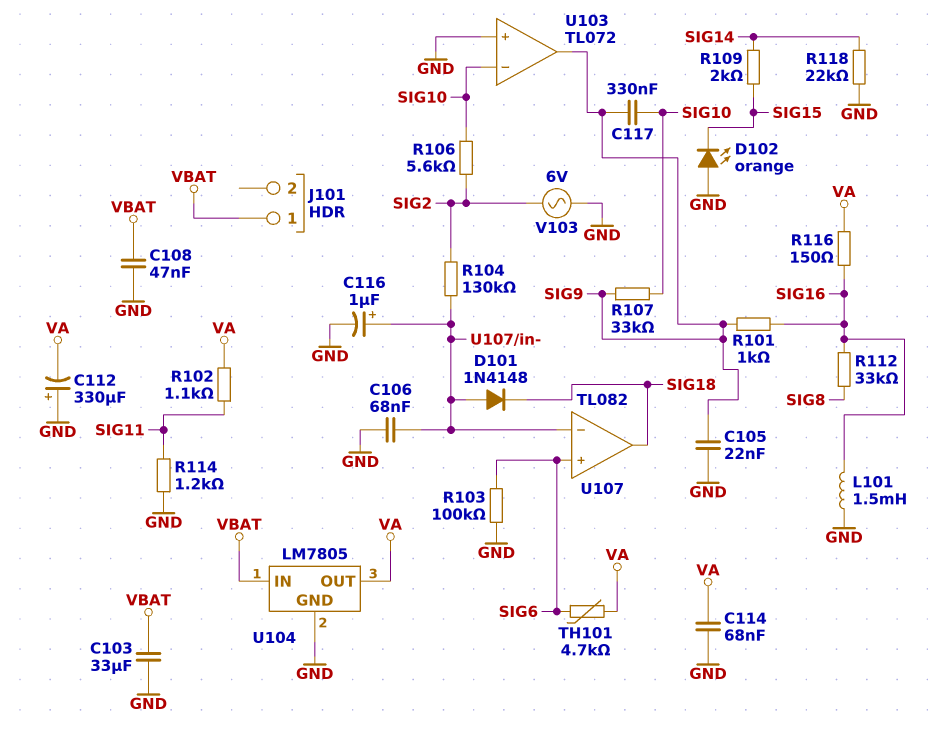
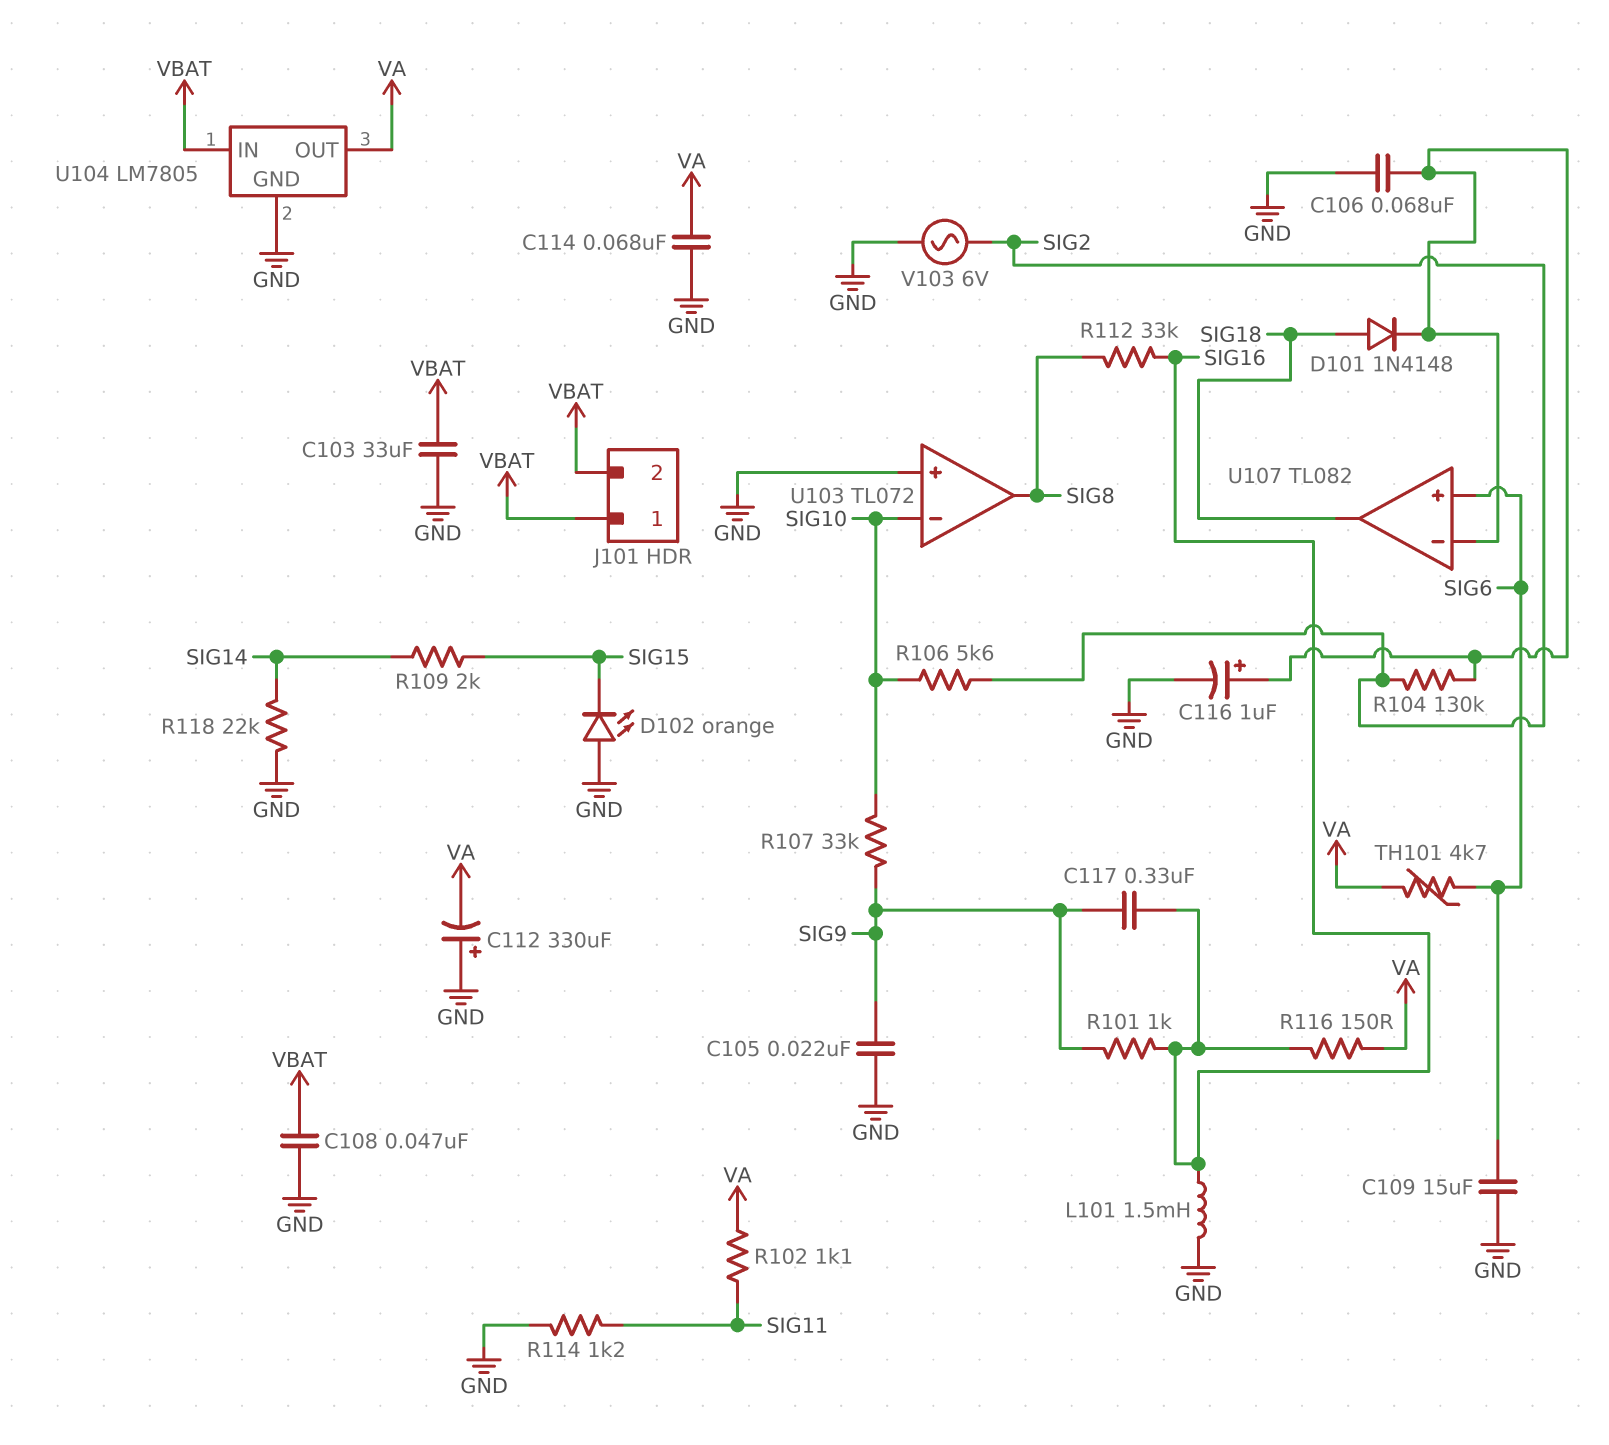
C109: none -> 15uF (GND, SIG6)
C117: 330nF (SIG9, SIG10) -> 330nF (SIG9, SIG16)
D101: diode 1N4148 (A U107/in-, K SIG18) -> diode 1N4148 (A SIG18, K U107/in-)
J101 pin 2: none -> VBAT
R103: 100k (GND, SIG6) -> none
U103 pin out: SIG9 -> SIG8

